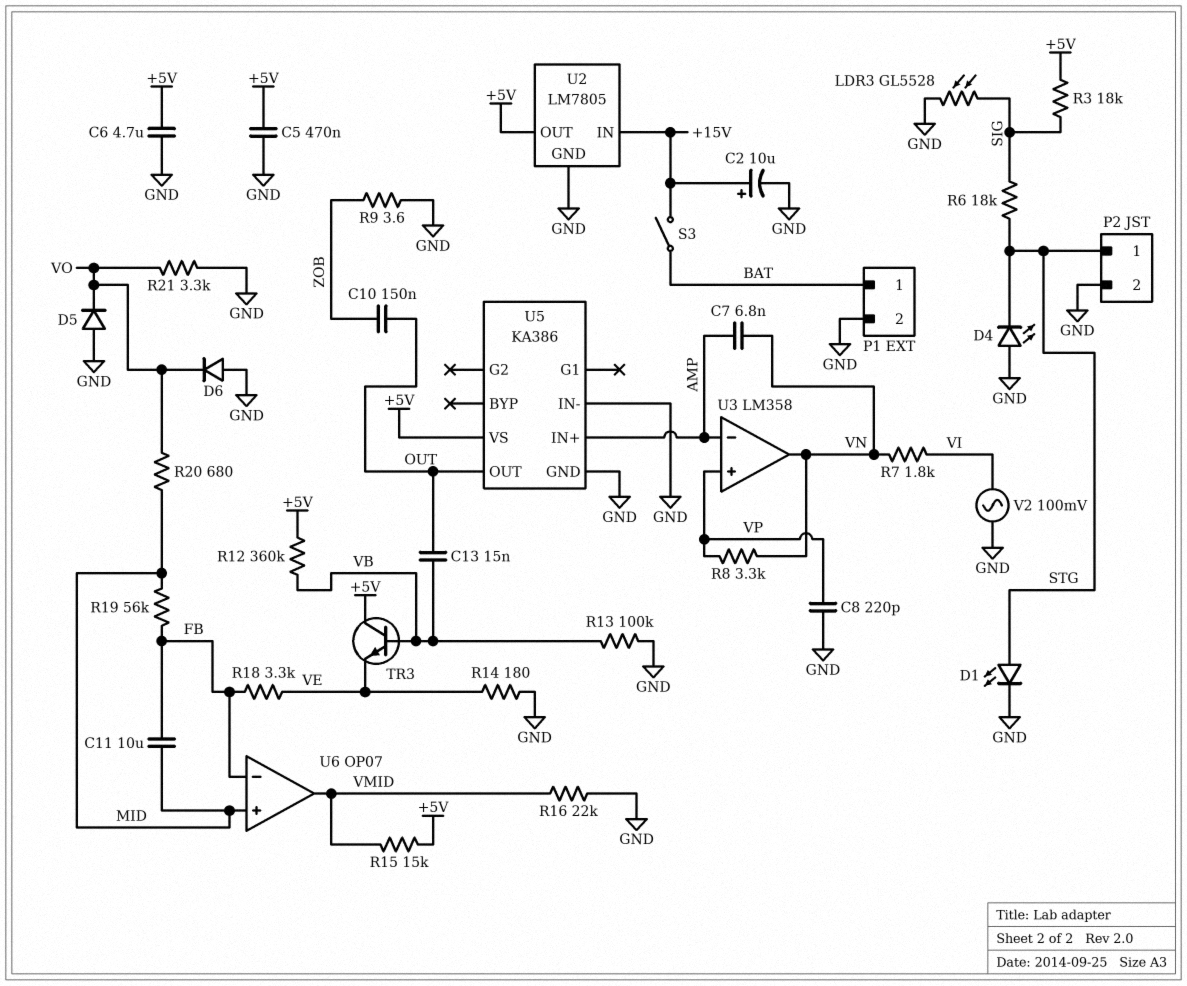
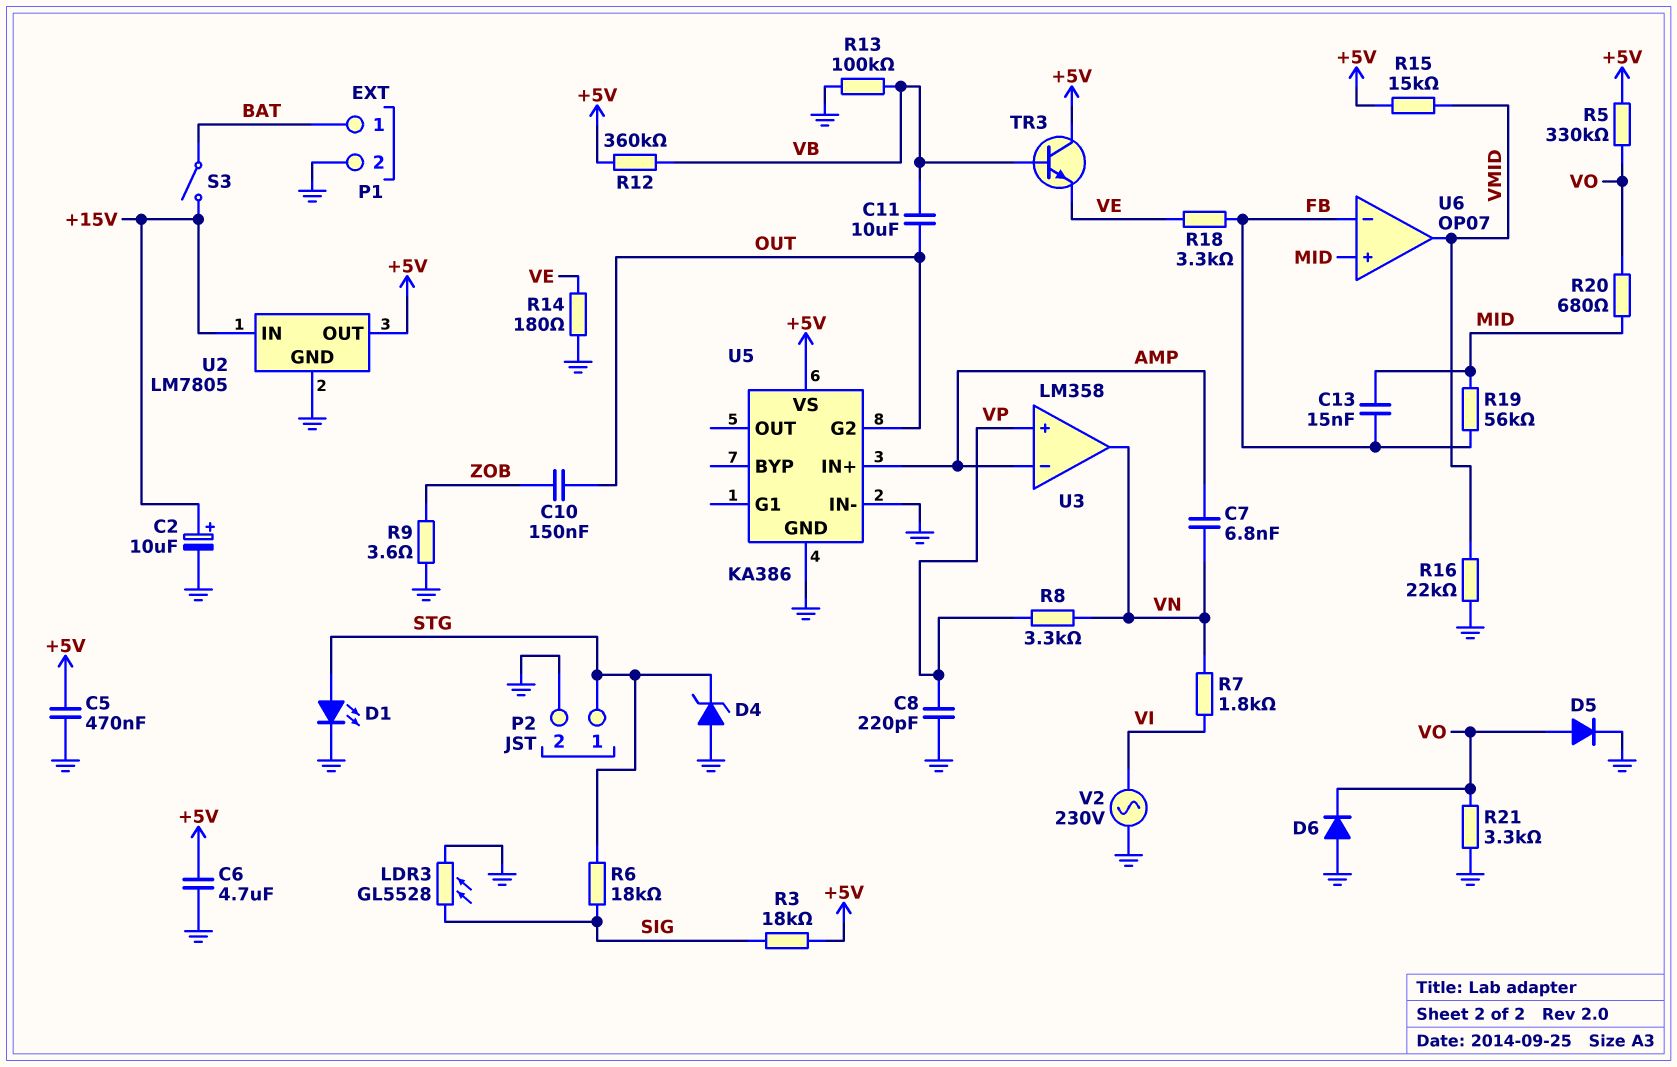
C11: 10uF (FB, MID) -> 10uF (OUT, VB)
C13: 15nF (OUT, VB) -> 15nF (FB, MID)
D4: LED (A GND, K STG) -> zener (A GND, K STG)
D5: diode (A GND, K VO) -> diode (A VO, K GND)
R5: none -> 330k (+5V, VO)
U5 pin G2: none -> OUT
U5 pin OUT: OUT -> none
V2: AC 100mV (GND, VI) -> AC 230V (GND, VI)

